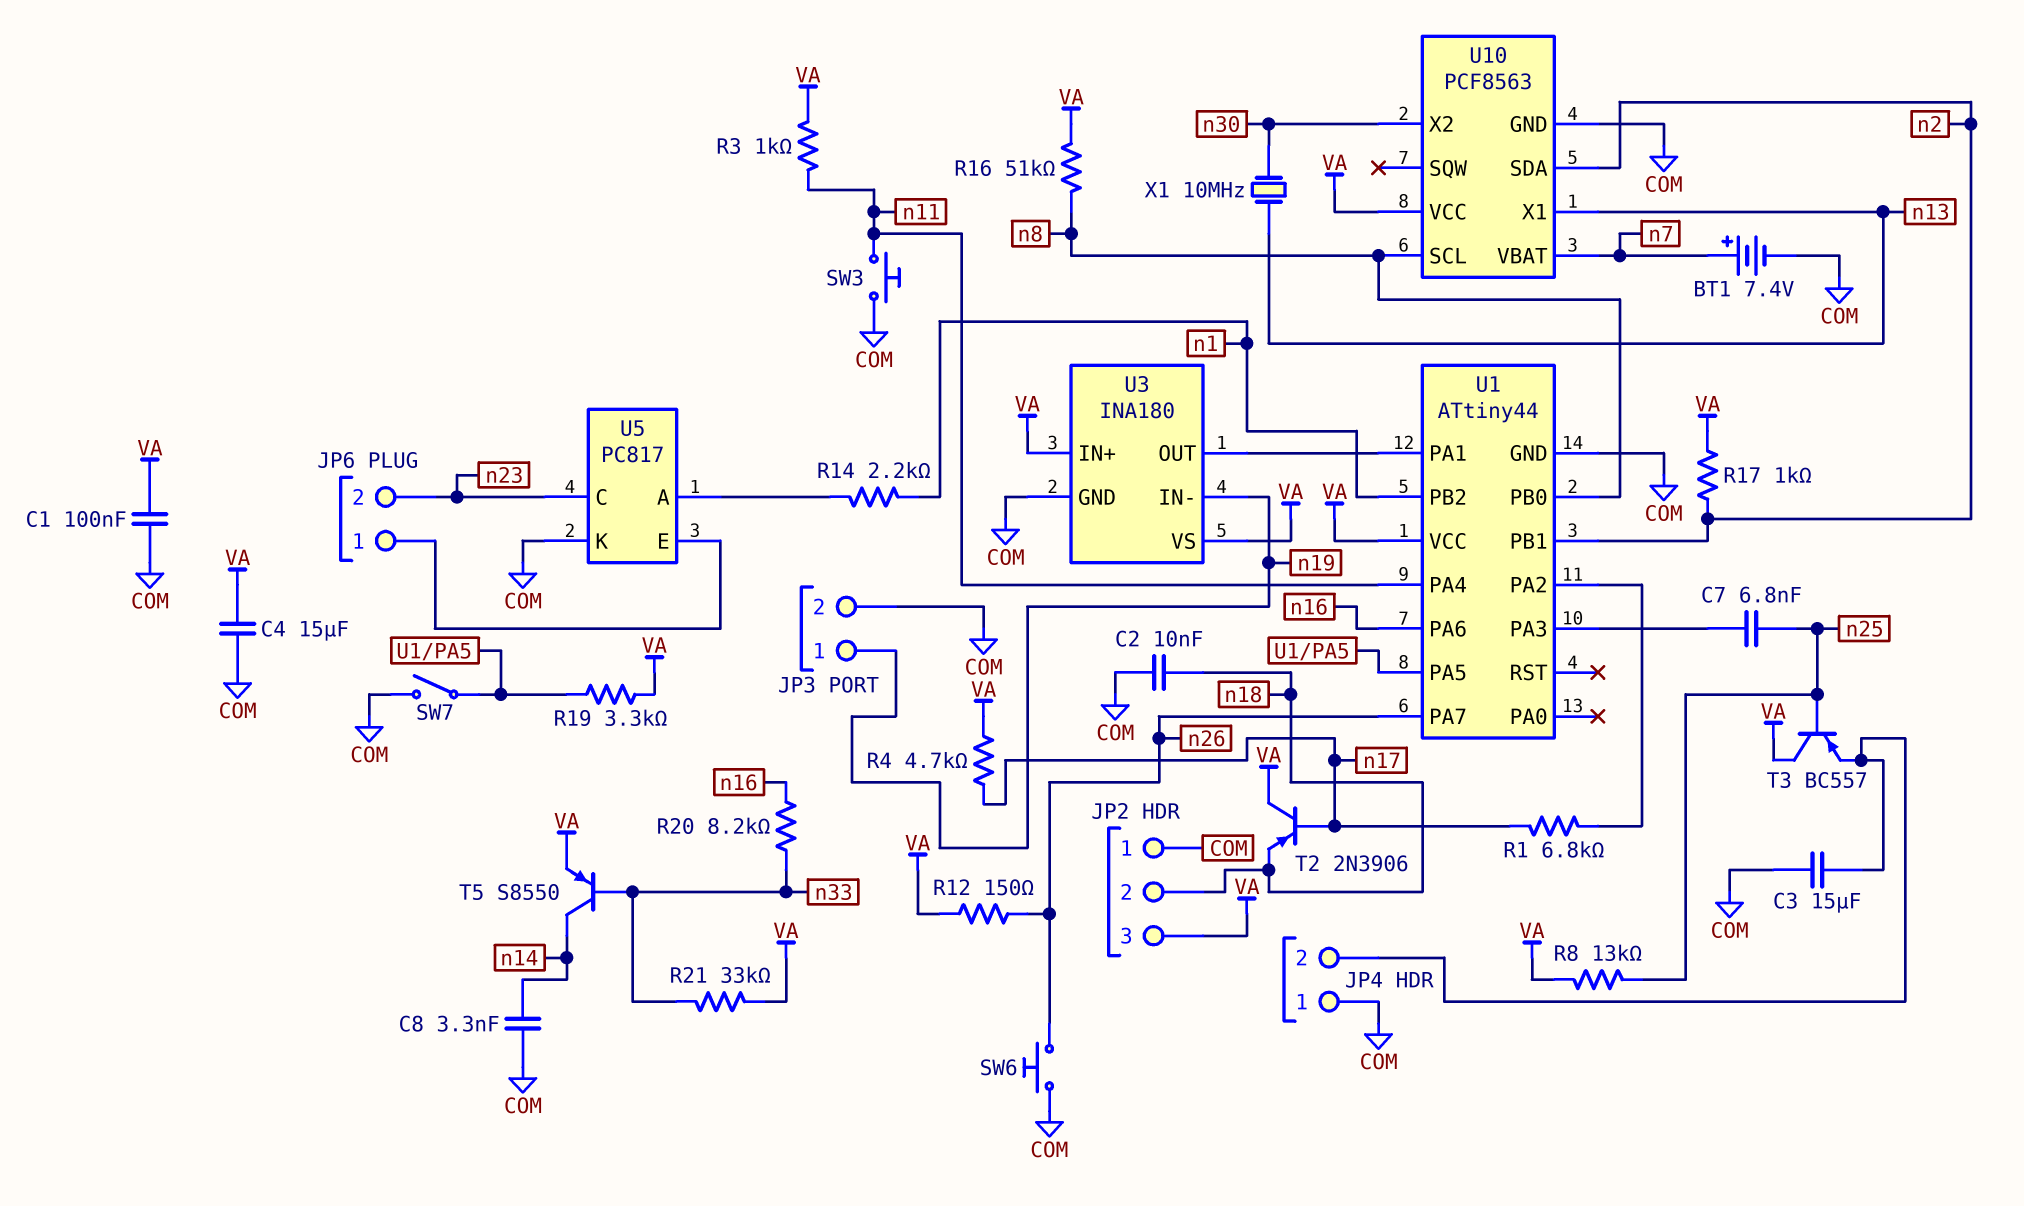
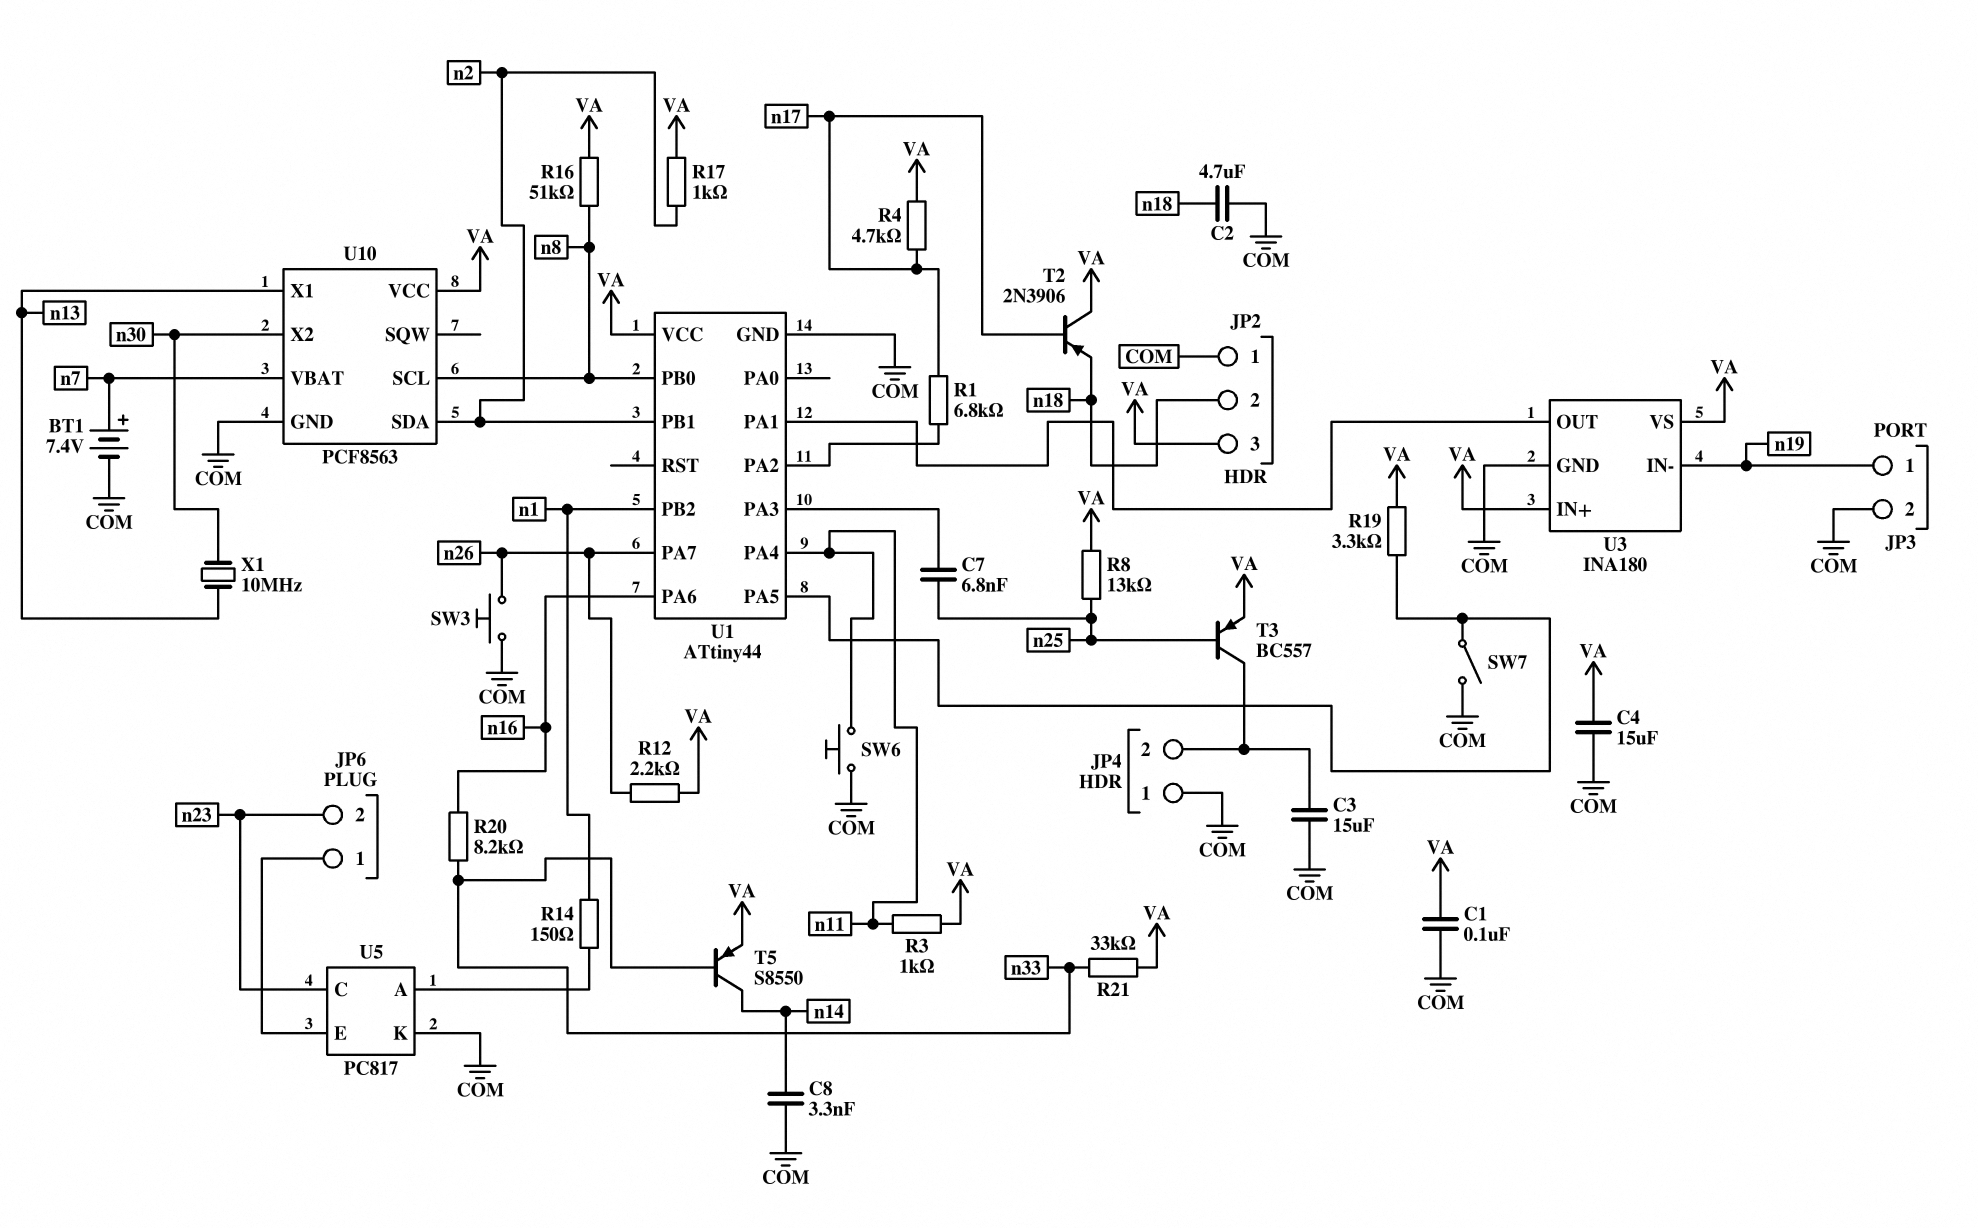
C2: 10nF (COM, n18) -> 4.7uF (COM, n18)
R12: 150 (VA, n26) -> 2.2k (VA, n26)
R14: 2.2k (U5/A, n1) -> 150 (U5/A, n1)
SW3: button (COM, n11) -> button (COM, n26)
SW6: button (COM, n26) -> button (COM, n11)
T3: PNP BC557 (B n25, C VA, E JP4/2) -> PNP BC557 (B n25, C JP4/2, E VA)

